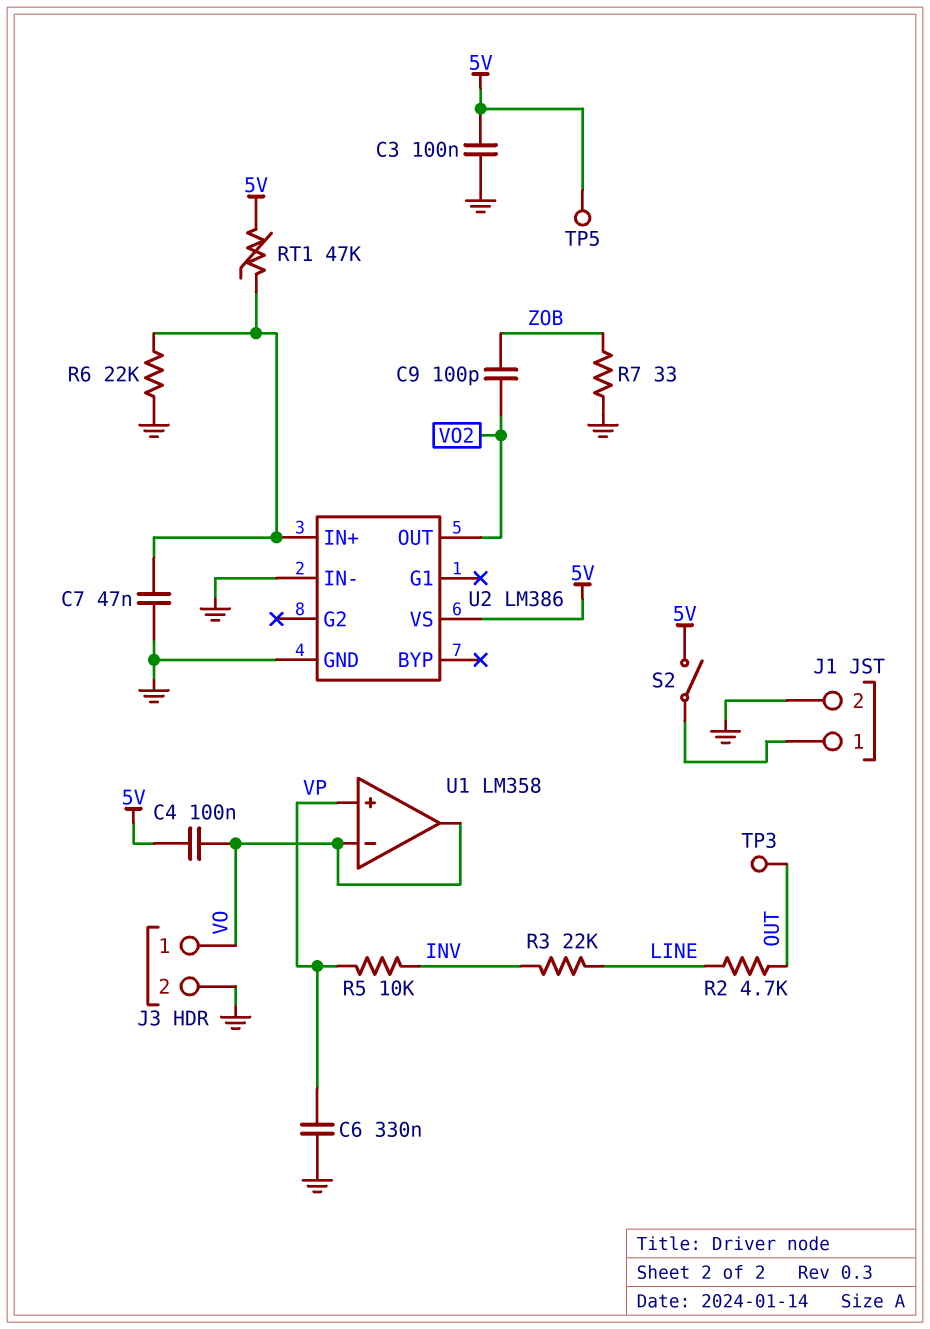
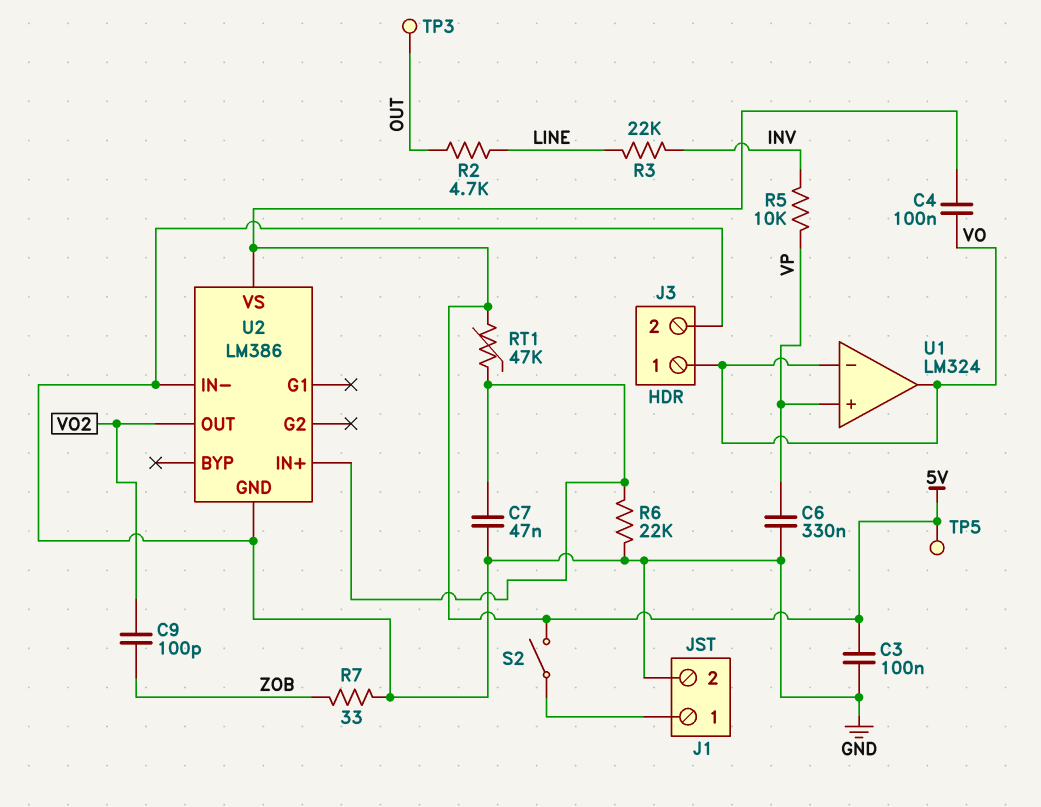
U1: LM358 -> LM324

